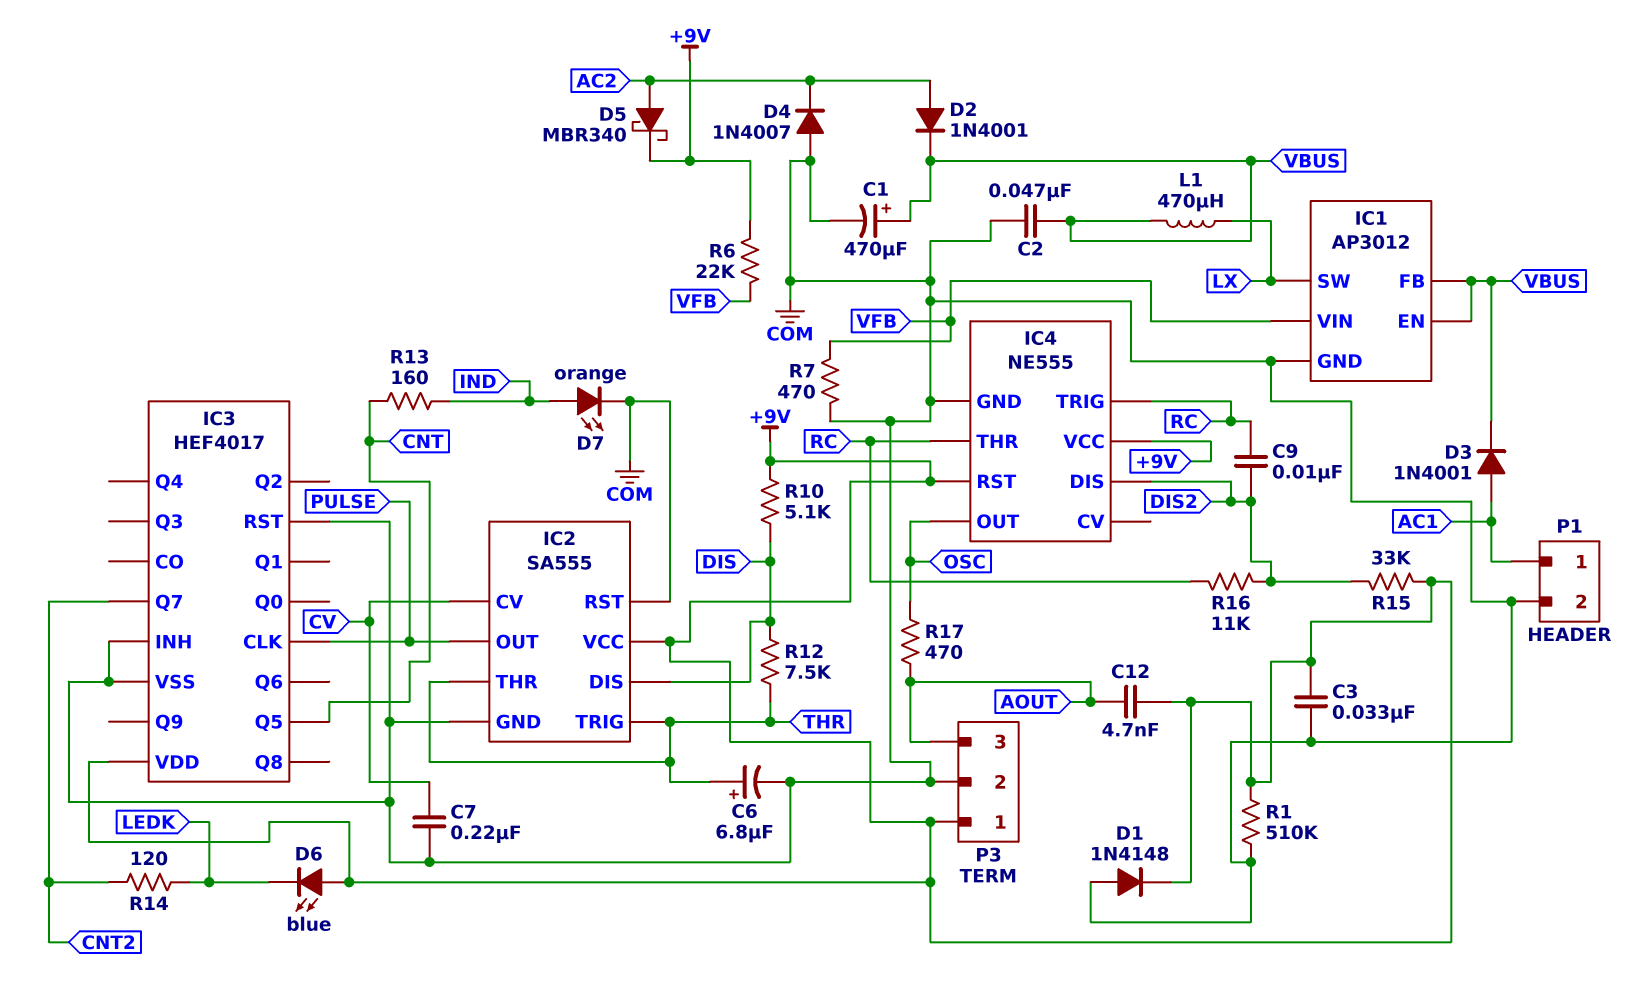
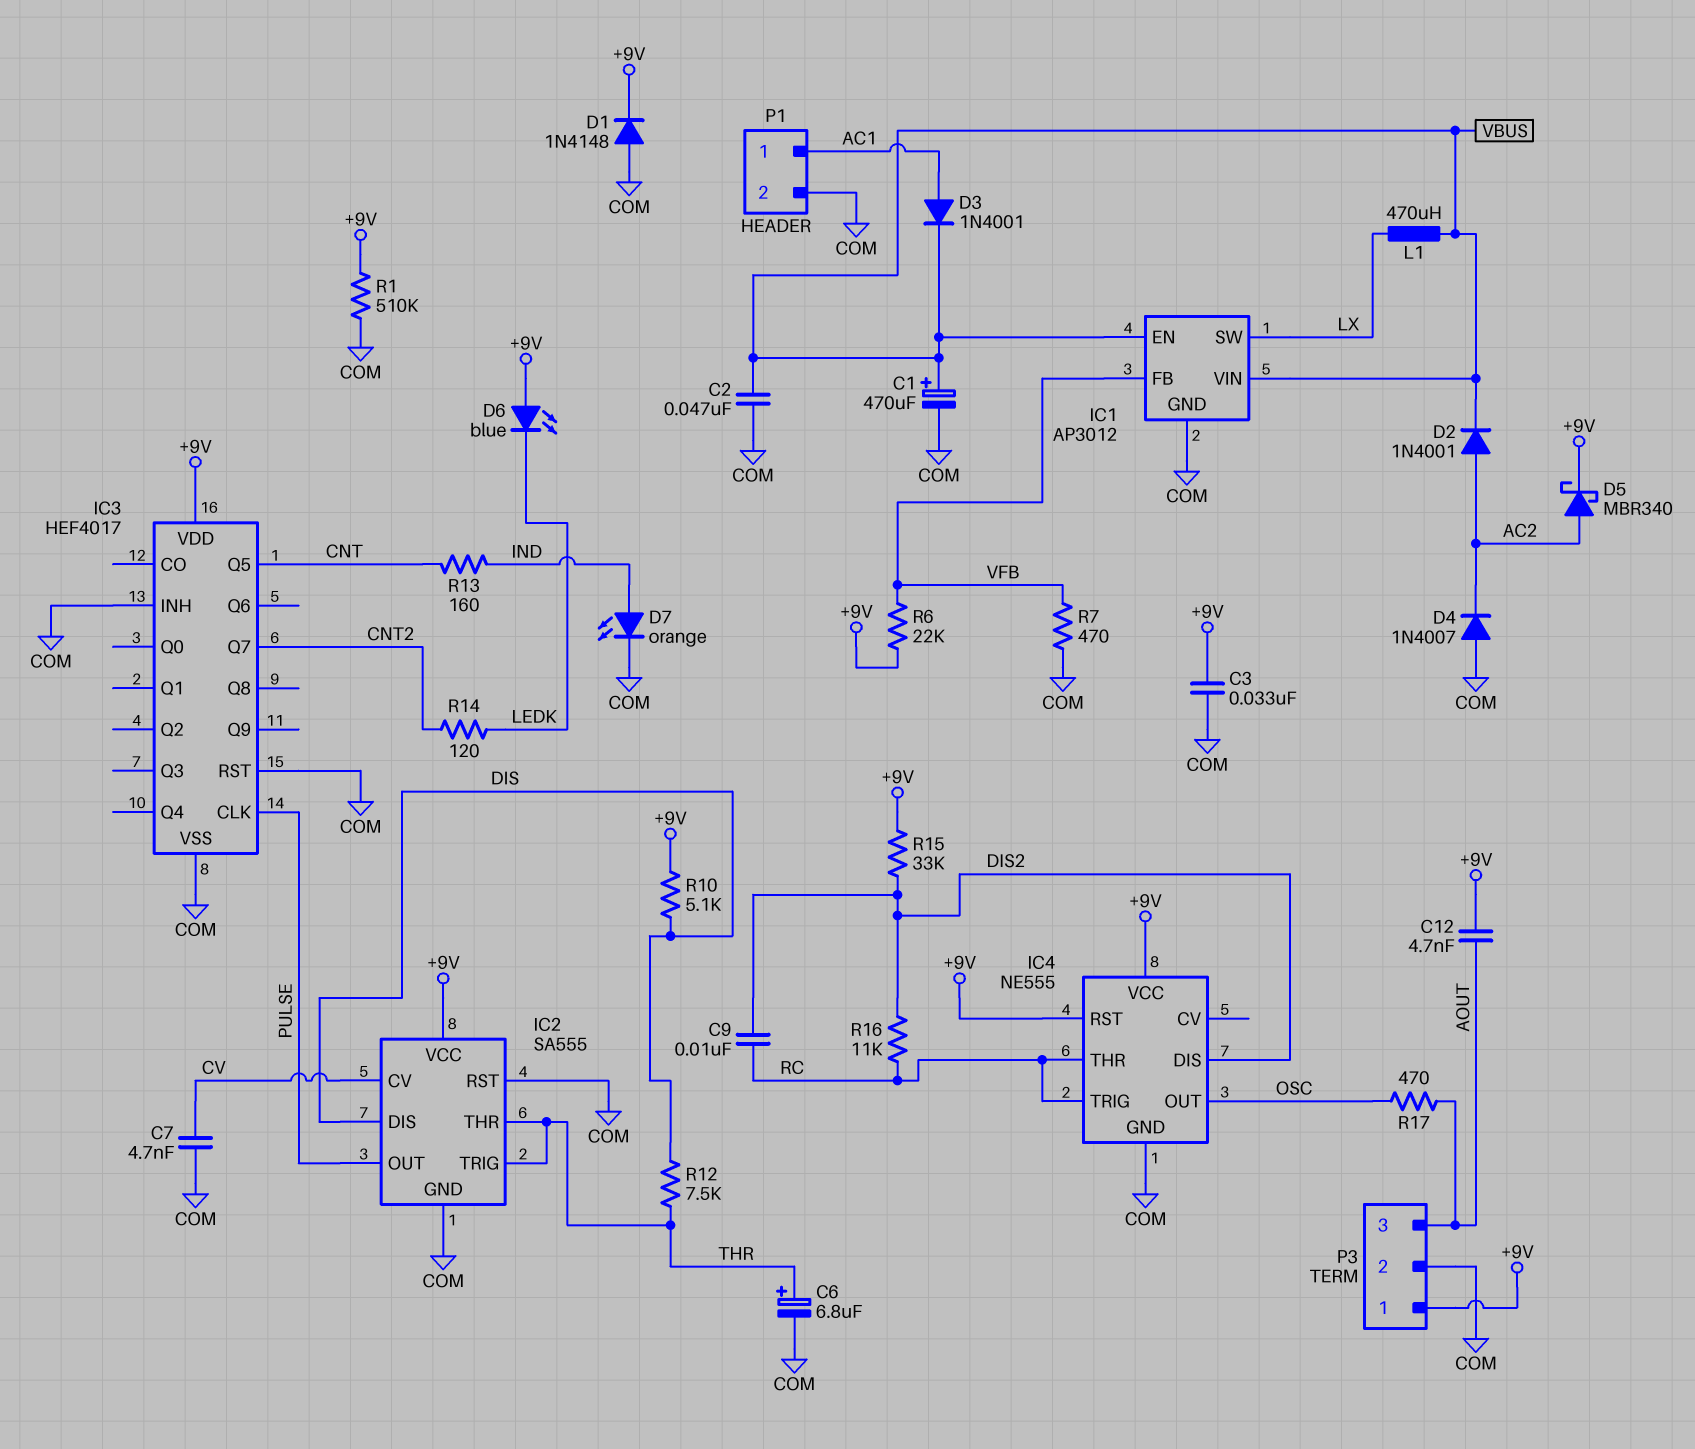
C7: 220nF (COM, CV) -> 4.7nF (COM, CV)
IC1 pin FB: VBUS -> VFB
IC1 pin VIN: VFB -> VBUS

